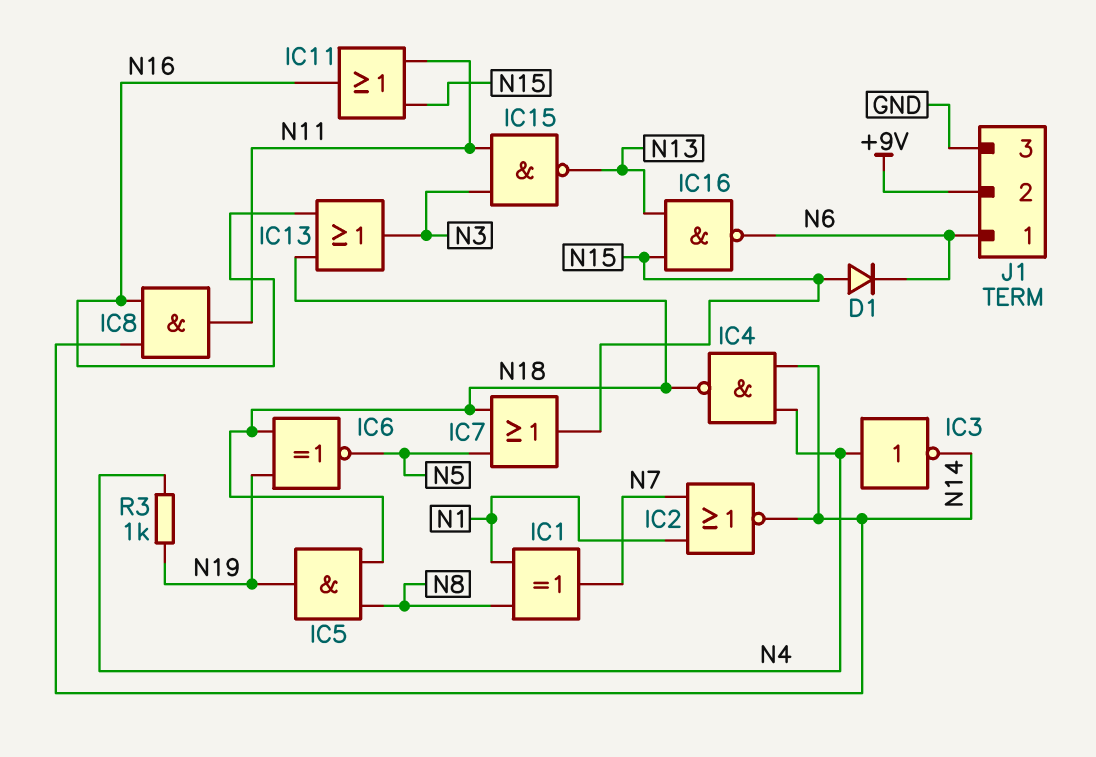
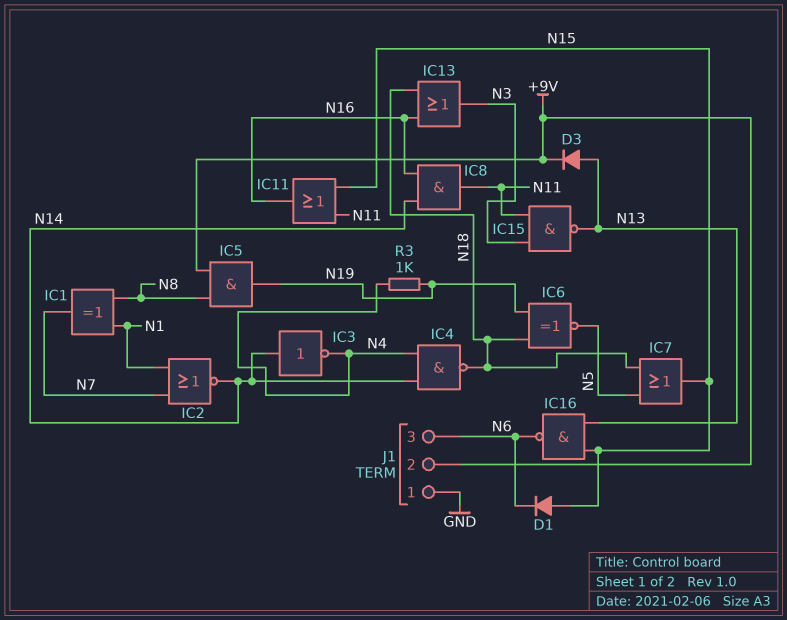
D3: none -> diode (A N13, K +9V)
IC3: NOT (in N4, out N14) -> NOT (in N14, out N4)
IC5: AND (in N8, in N18, out N19) -> AND (in +9V, in N8, out N19)
J1 pin 1: N6 -> GND
J1 pin 3: GND -> N6

